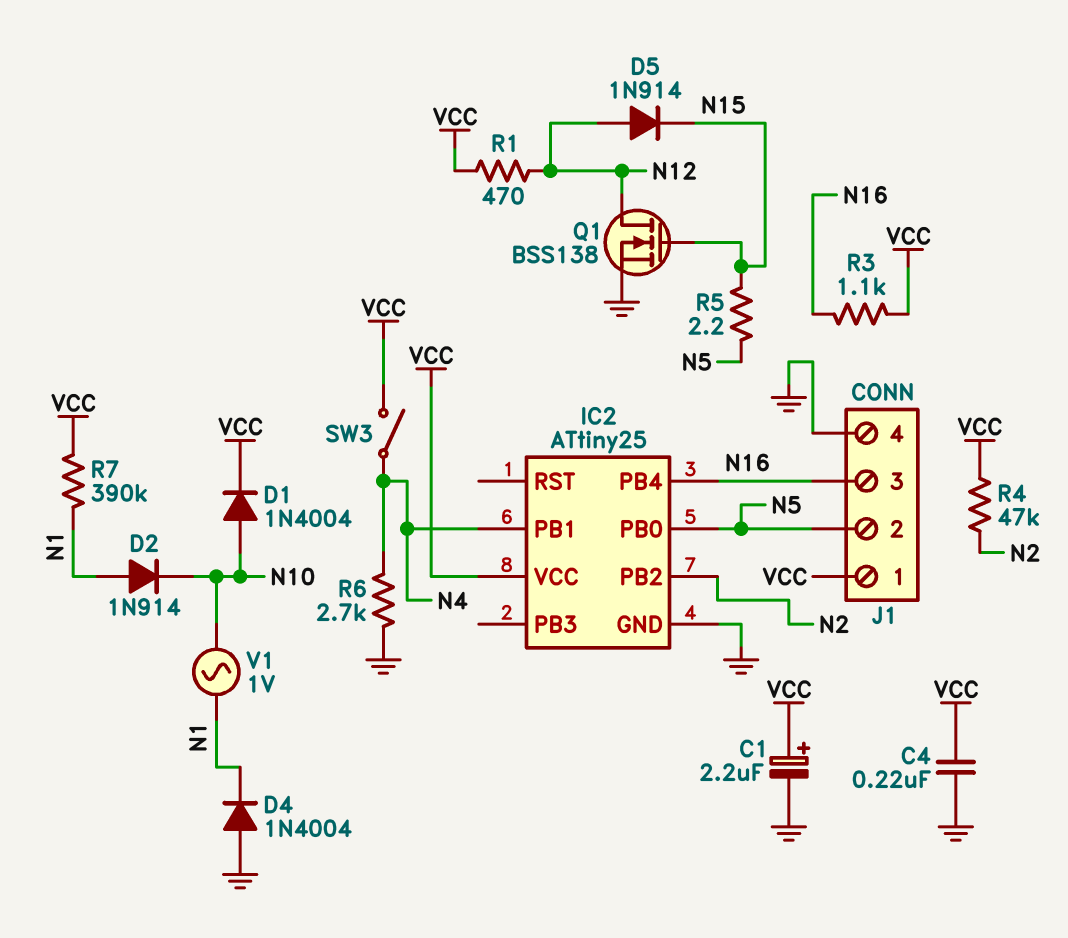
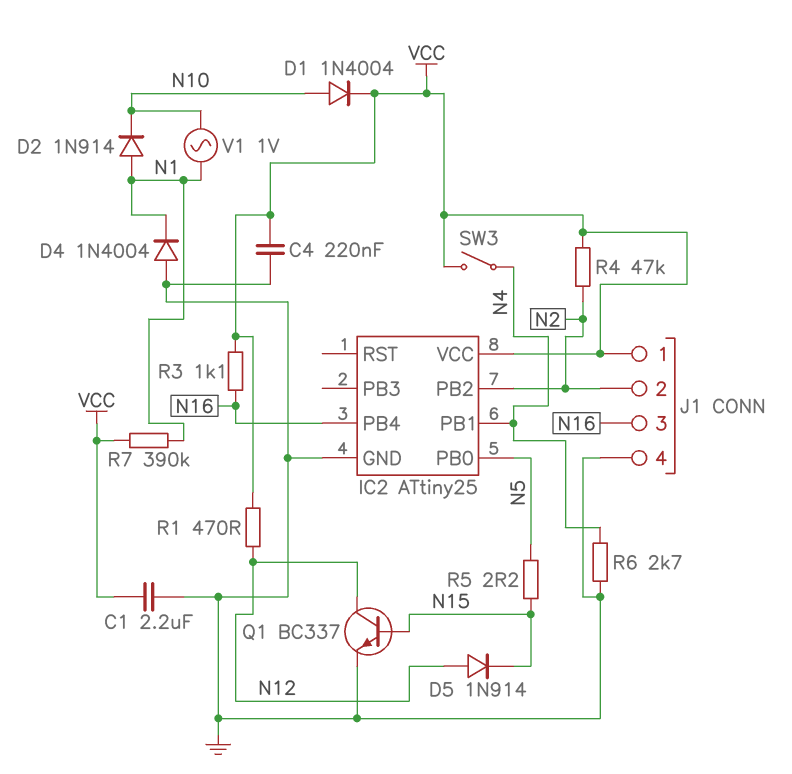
C1: 2.2uF (plus VCC, minus GND) -> 2.2uF (GND, VCC)
J1 pin 2: N5 -> N2
Q1: NMOS BSS138 (G N15, D N12, S GND) -> NPN BC337 (B N15, C N12, E GND)

